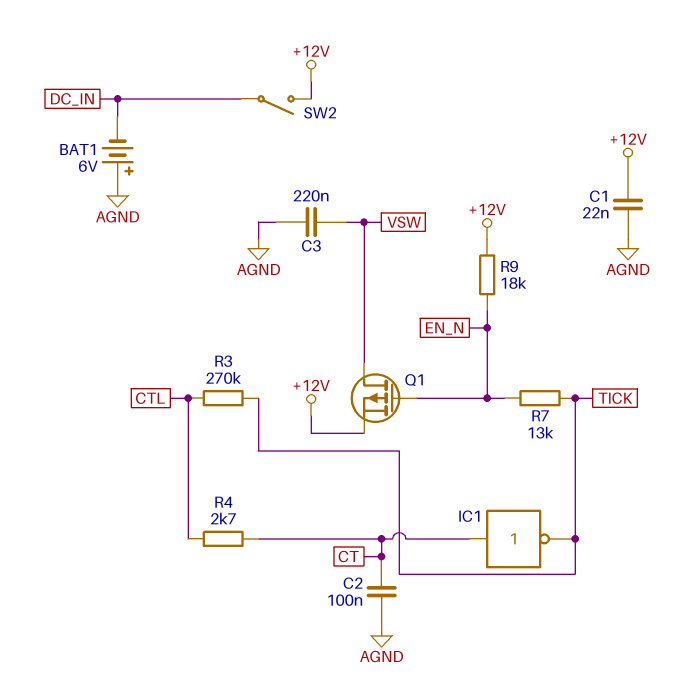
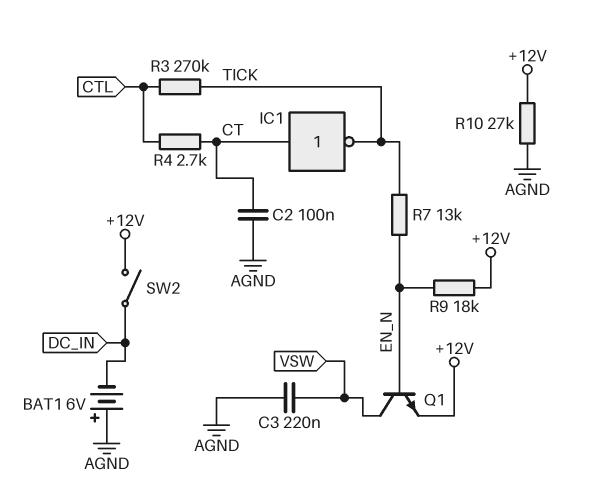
C1: 22nF (+12V, AGND) -> none
Q1: PMOS (G EN_N, D VSW, S +12V) -> NPN (B EN_N, C VSW, E +12V)
R10: none -> 27k (+12V, AGND)

